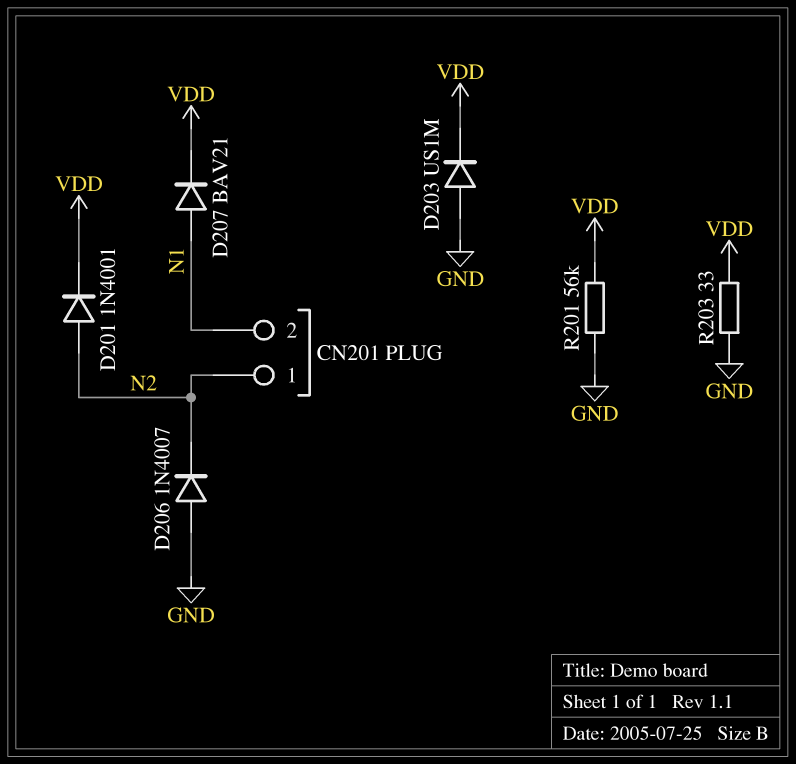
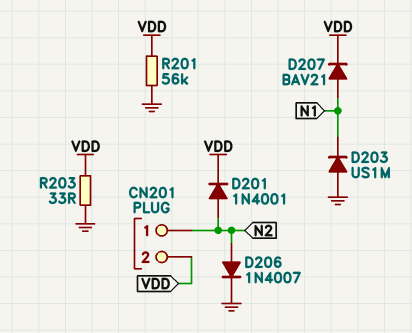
CN201 pin 2: N1 -> VDD
D203: diode US1M (A GND, K VDD) -> diode US1M (A GND, K N1)
D206: diode 1N4007 (A GND, K N2) -> diode 1N4007 (A N2, K GND)

